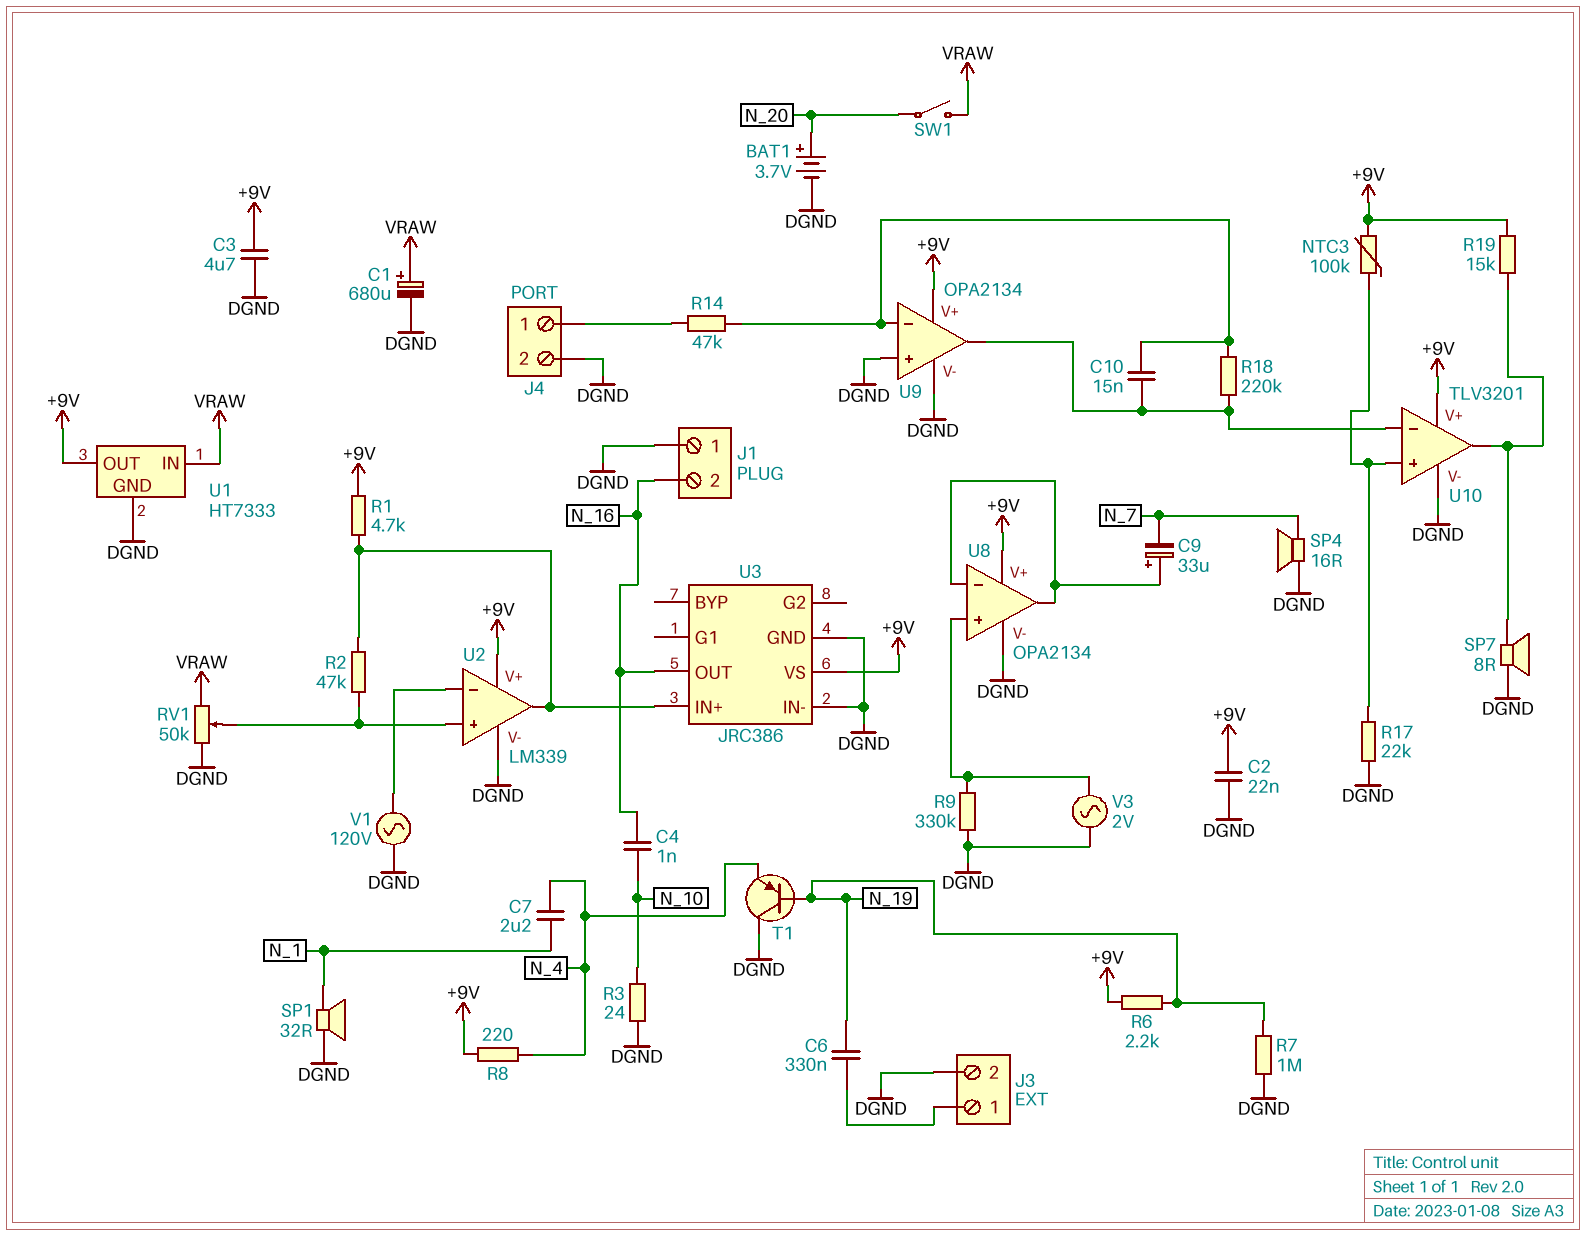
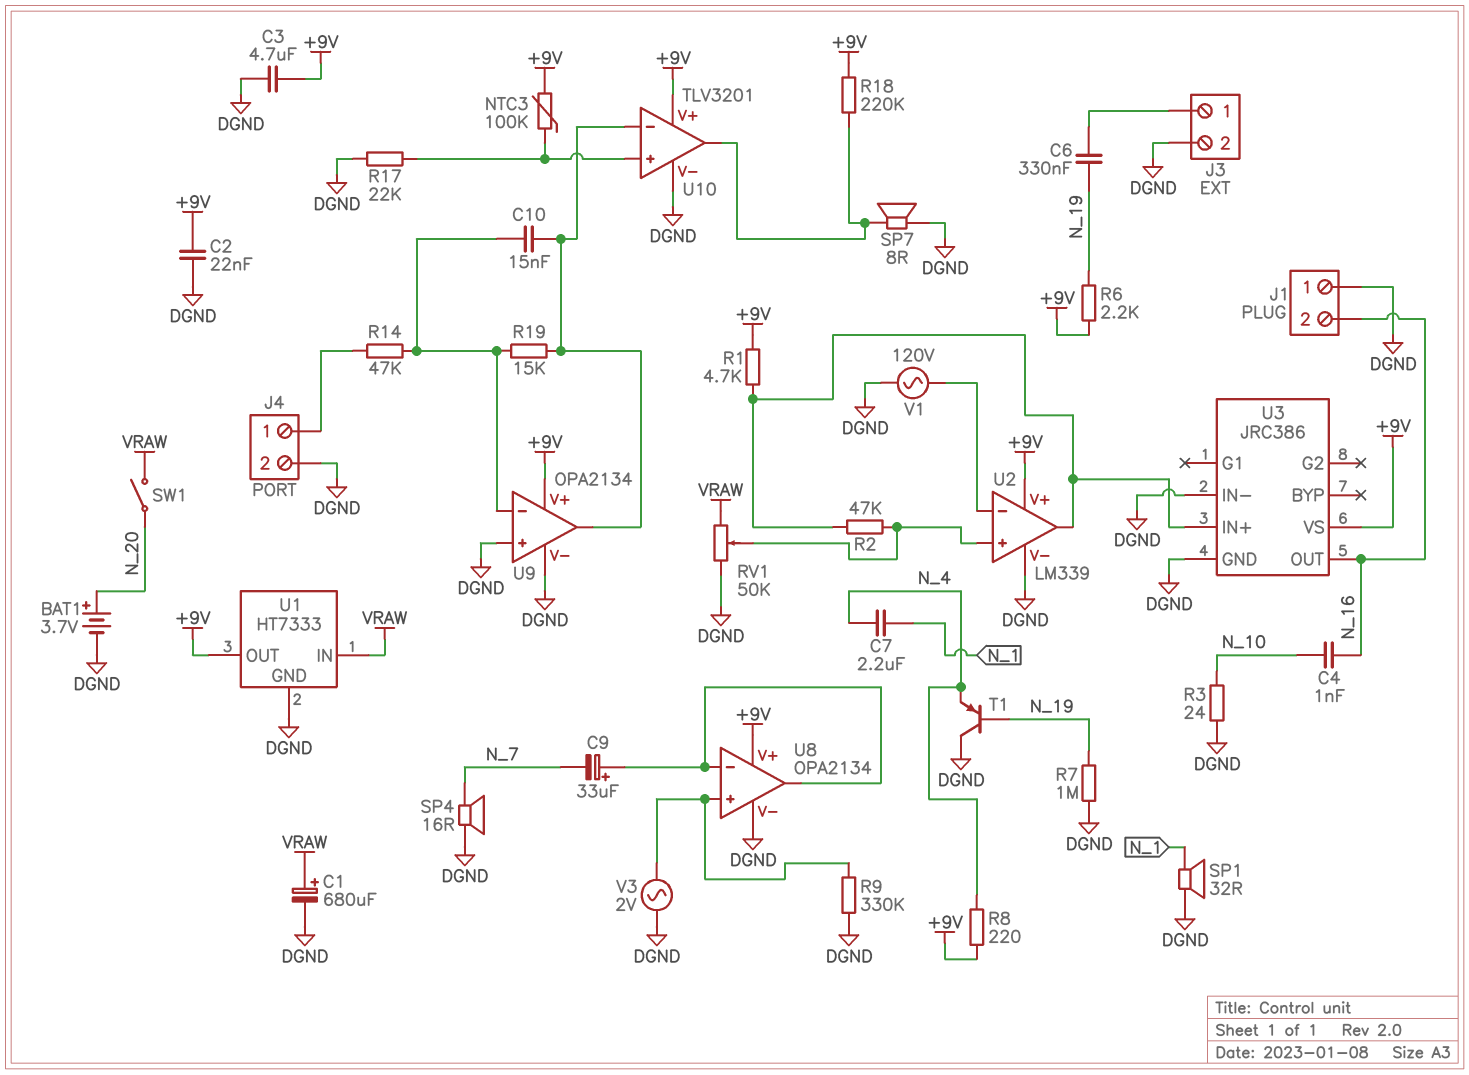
R18: 220k (U9/in-, U9/out) -> 220k (+9V, U10/out)
R19: 15k (+9V, U10/out) -> 15k (U9/in-, U9/out)

